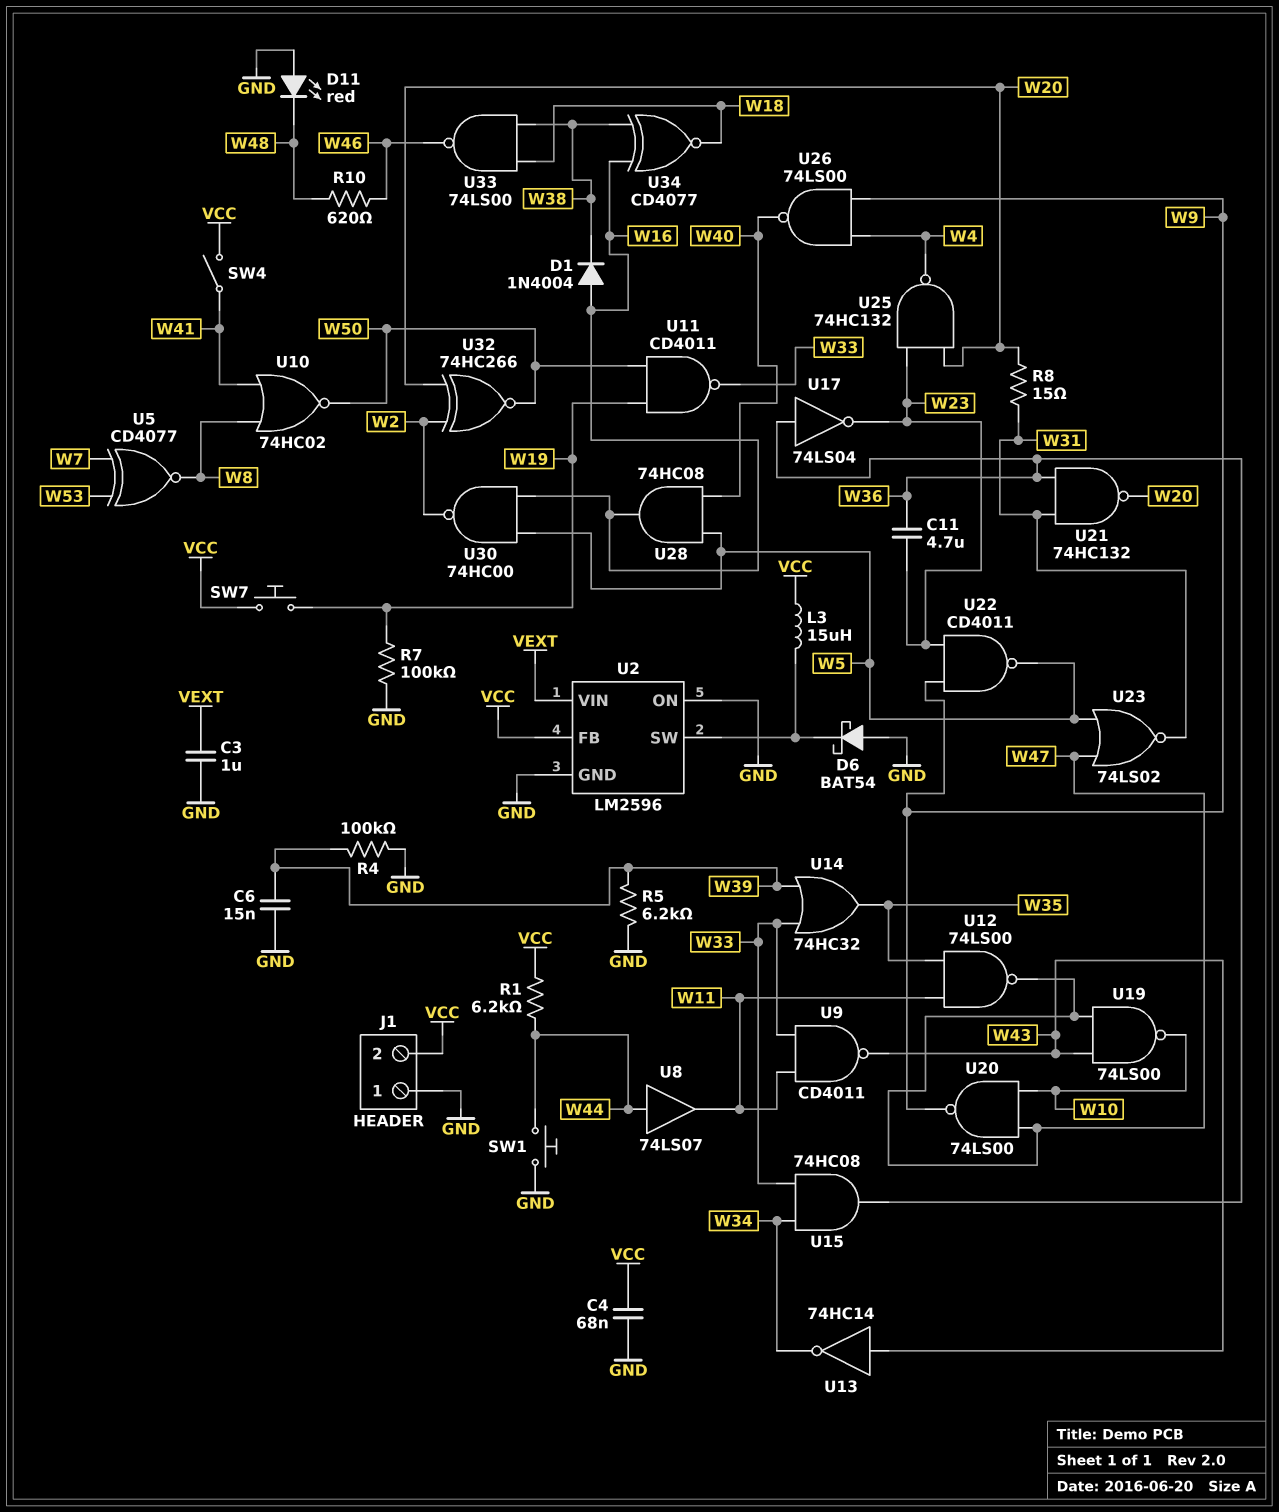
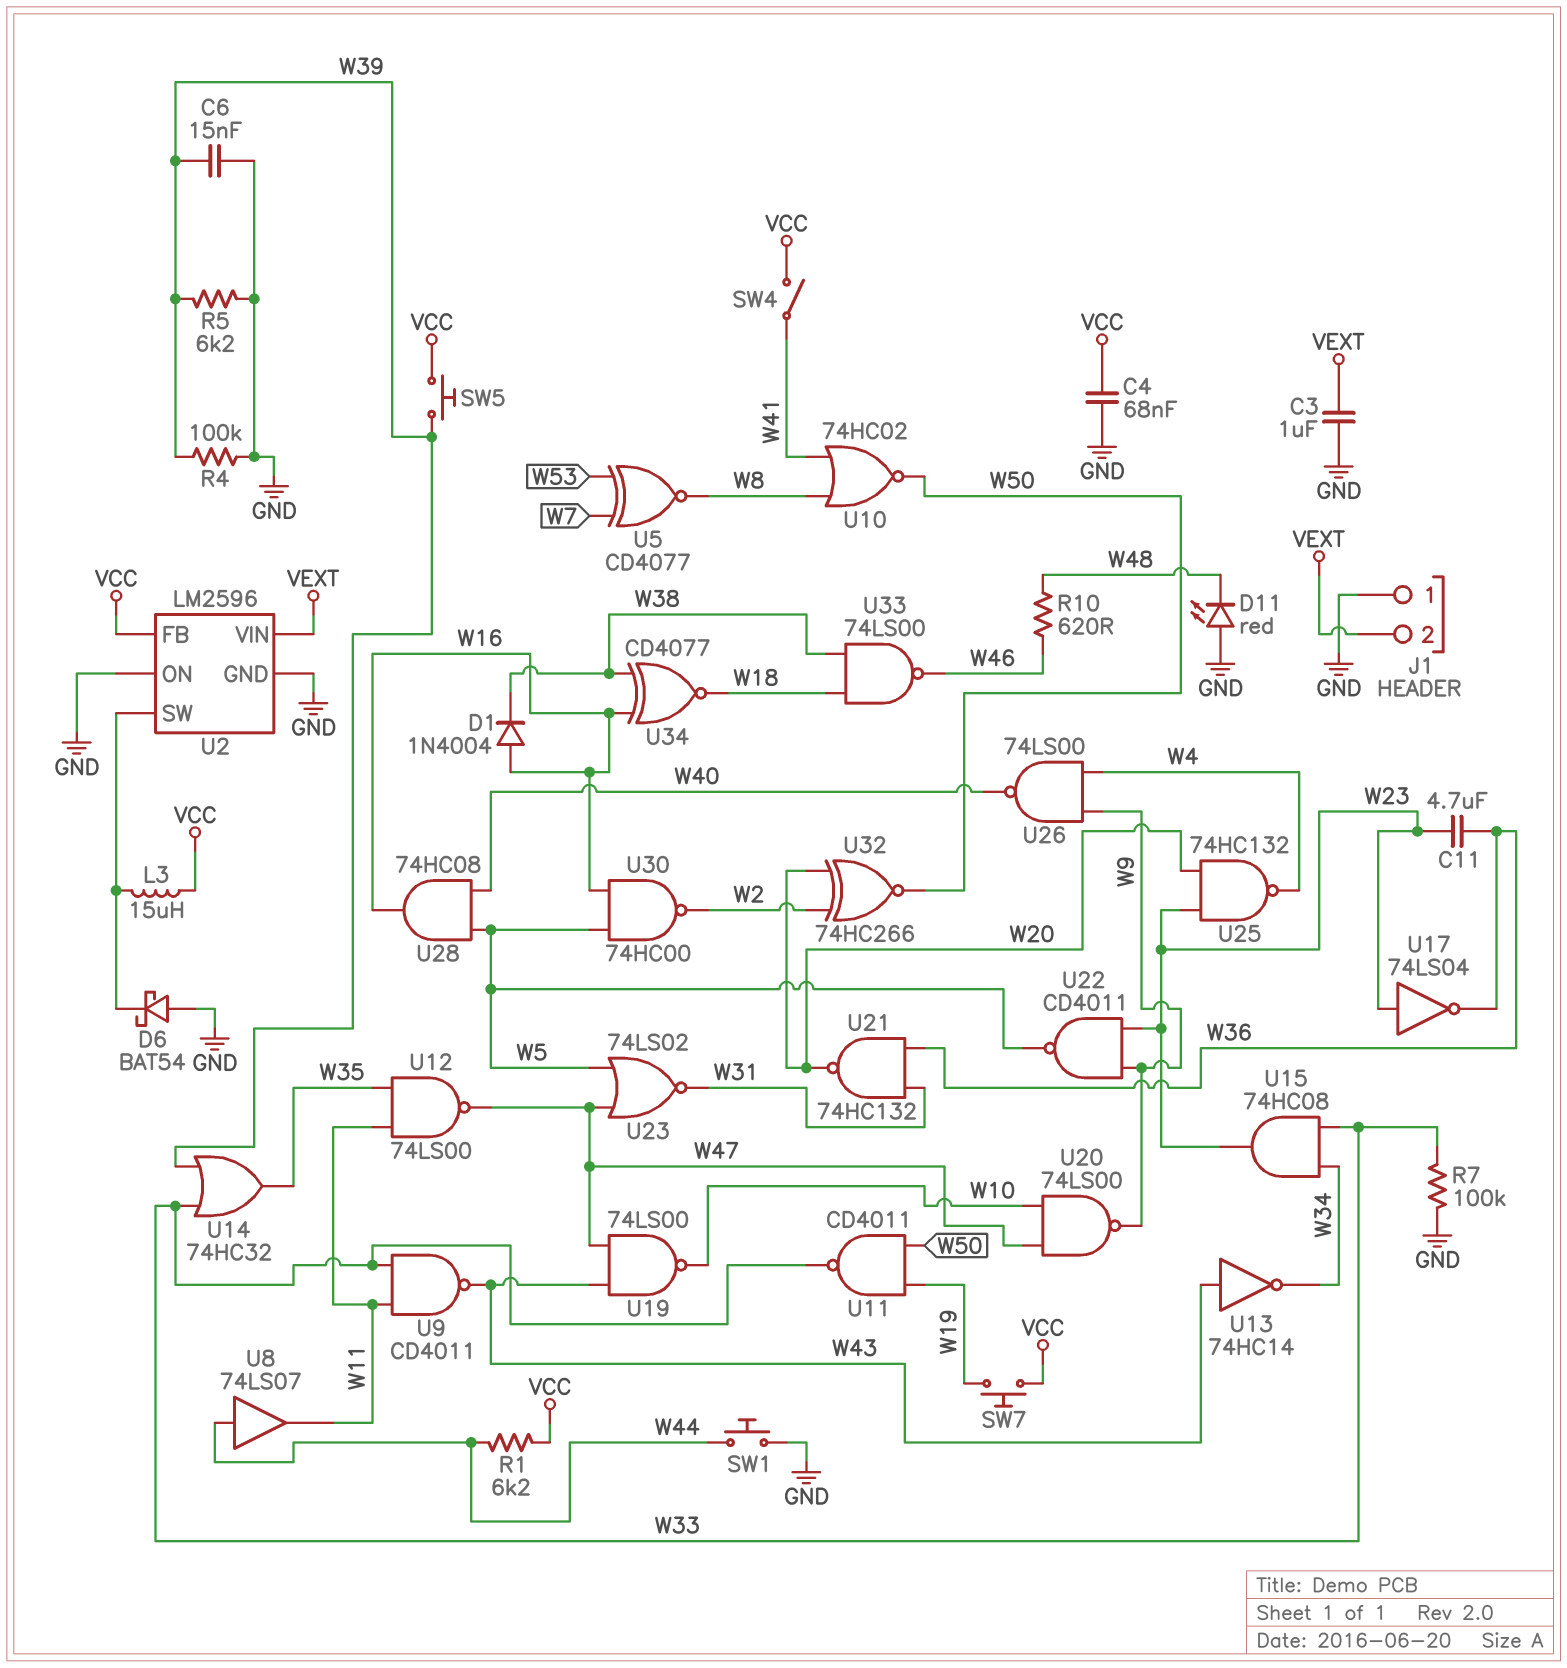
J1 pin 2: VCC -> VEXT
R7: 100k (GND, W19) -> 100k (GND, W33)
R8: 15 (W20, W31) -> none
SW5: none -> button (VCC, W39)
U15: AND 74HC08 (in W33, in W34, out W36) -> AND 74HC08 (in W33, in W34, out W23)
U17: NOT 74LS04 (in W36, out W23) -> NOT 74LS04 (in W23, out W36)

